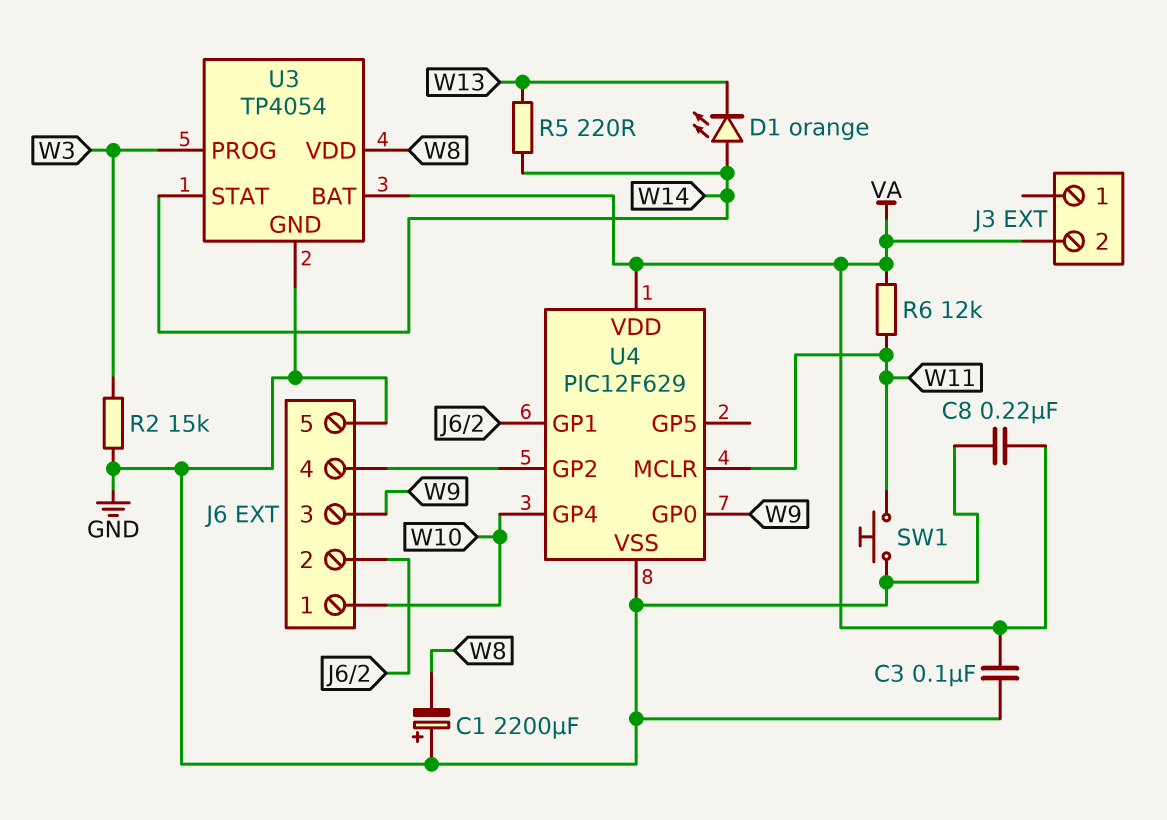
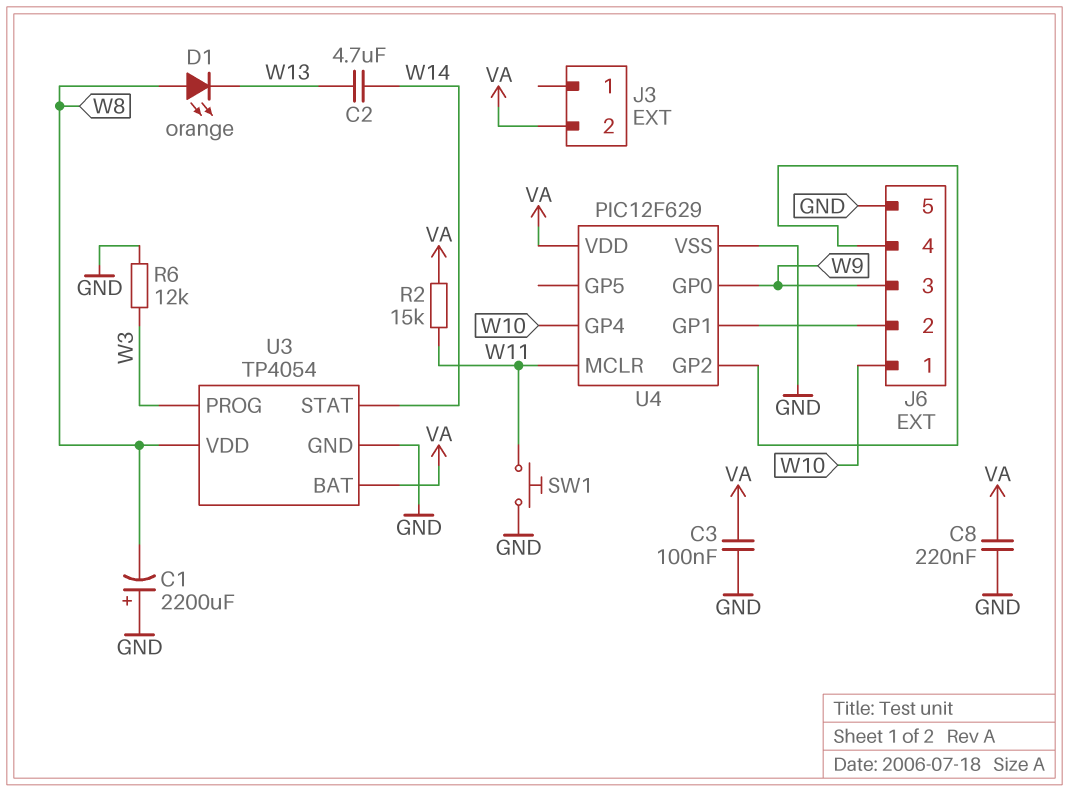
C2: none -> 4.7uF (W13, W14)
D1: LED orange (A W14, K W13) -> LED orange (A W8, K W13)
R2: 15k (GND, W3) -> 15k (VA, W11)
R5: 220 (W13, W14) -> none
R6: 12k (VA, W11) -> 12k (GND, W3)

